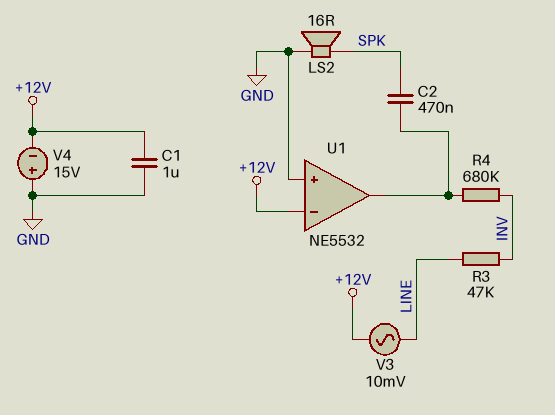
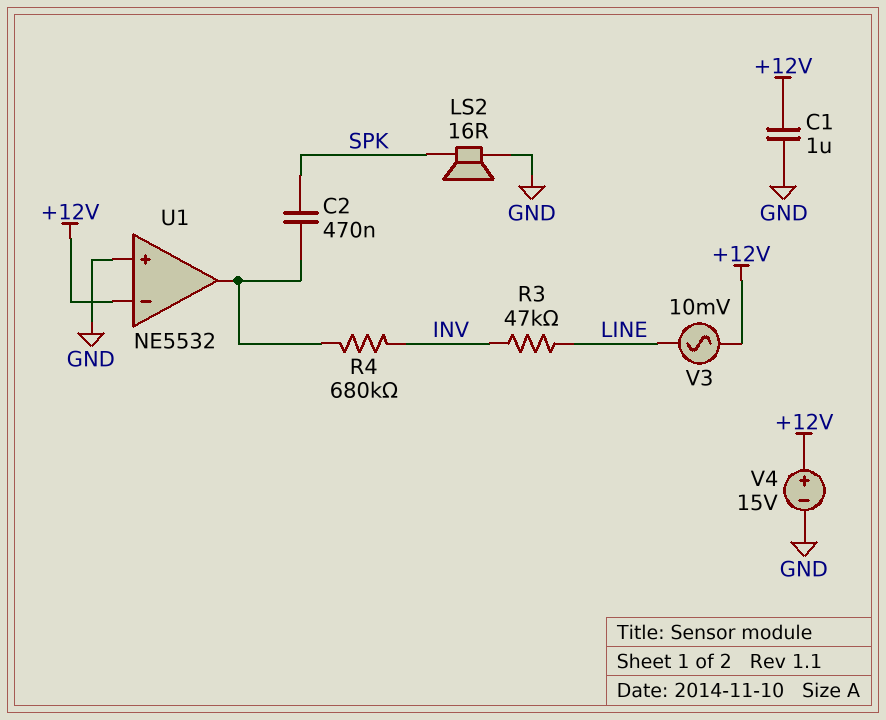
V4: 15V (plus GND, minus +12V) -> 15V (plus +12V, minus GND)

